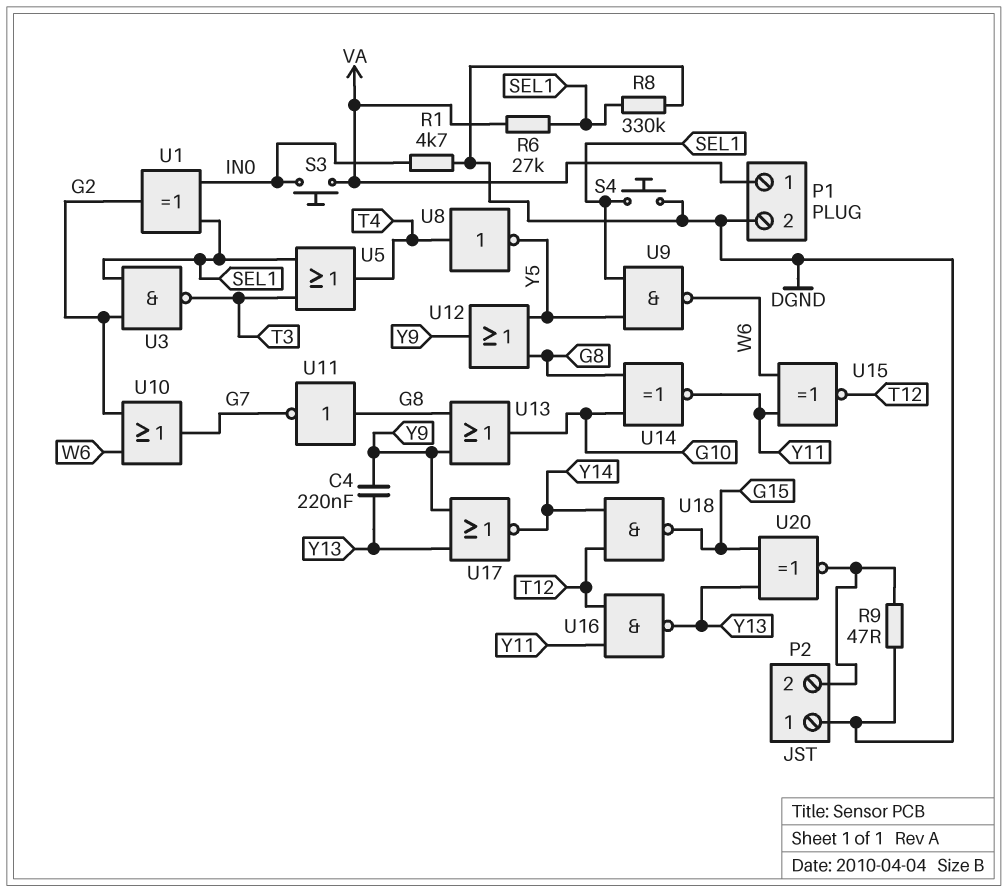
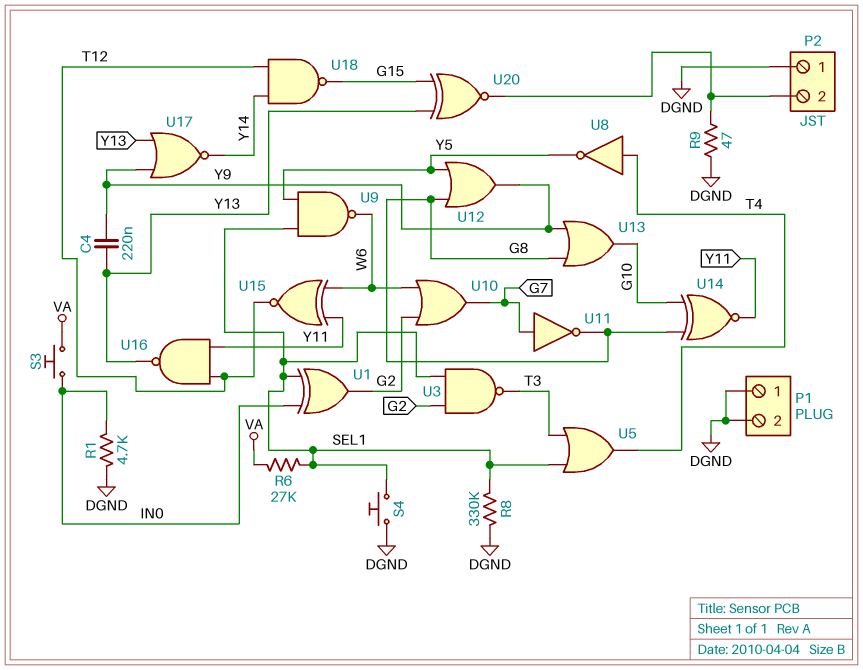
P1 pin 1: VA -> DGND
U11: NOT (in G8, out G7) -> NOT (in G7, out G8)

